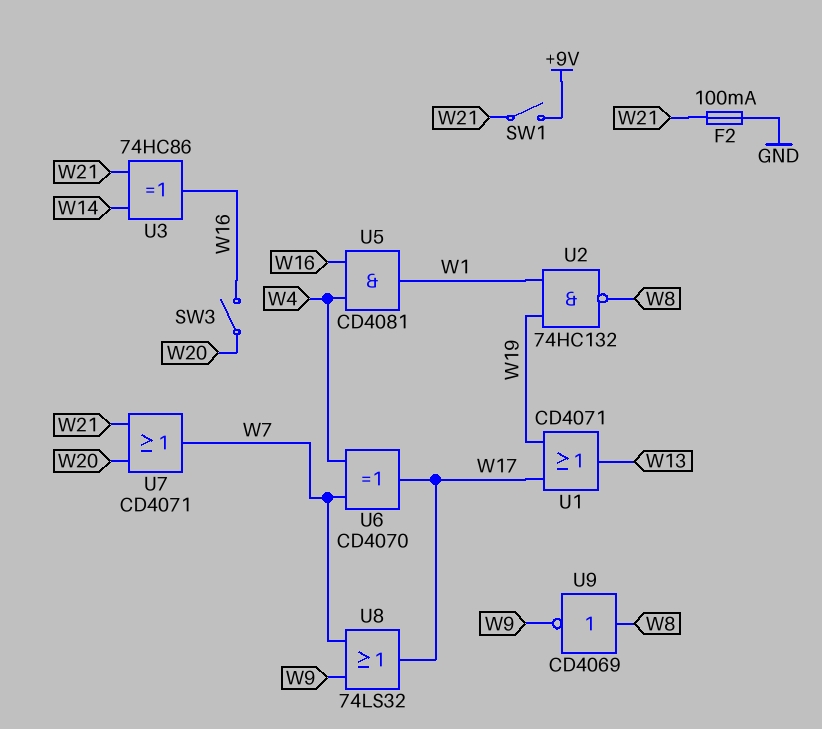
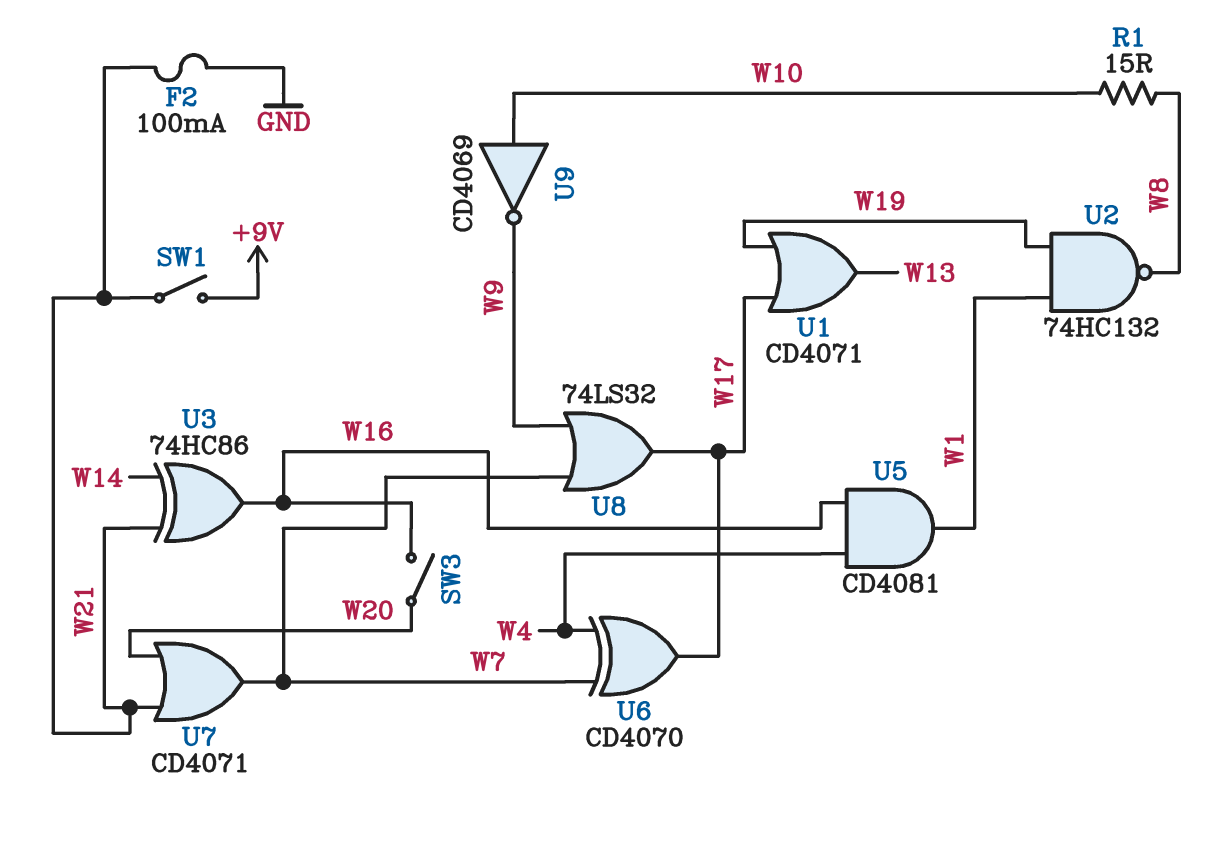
R1: none -> 15 (W8, W10)
U9: NOT CD4069 (in W8, out W9) -> NOT CD4069 (in W10, out W9)

